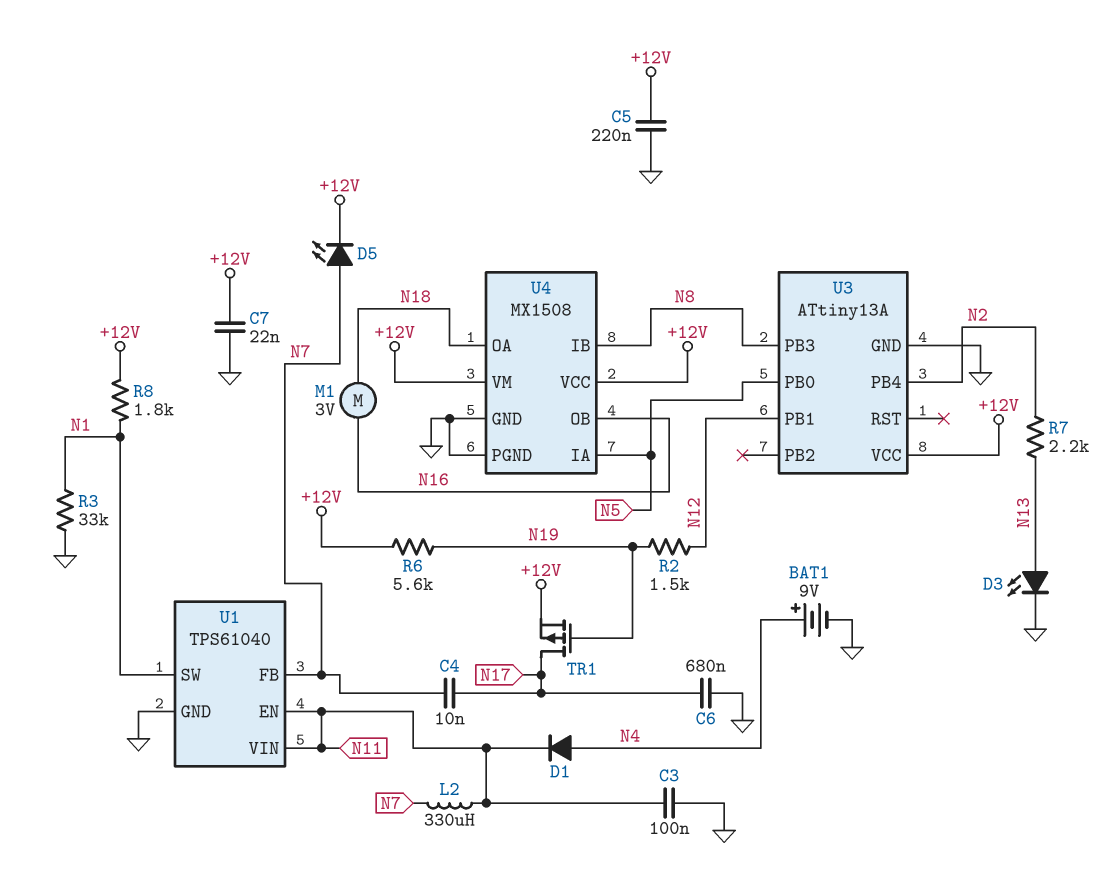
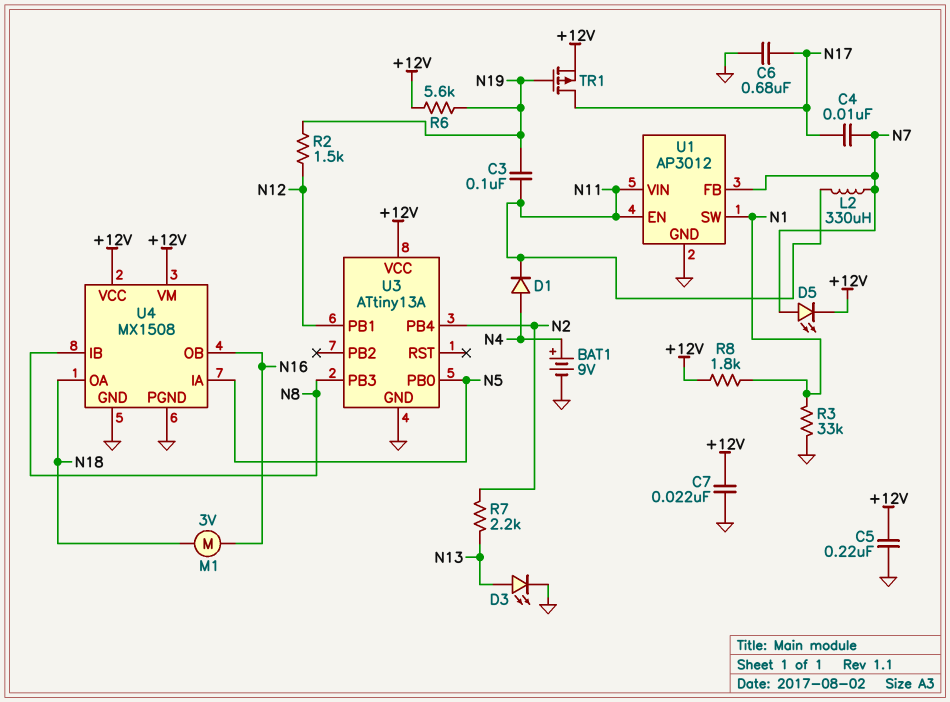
C3: 100nF (GND, N11) -> 100nF (N11, N19)
U1: TPS61040 -> AP3012

